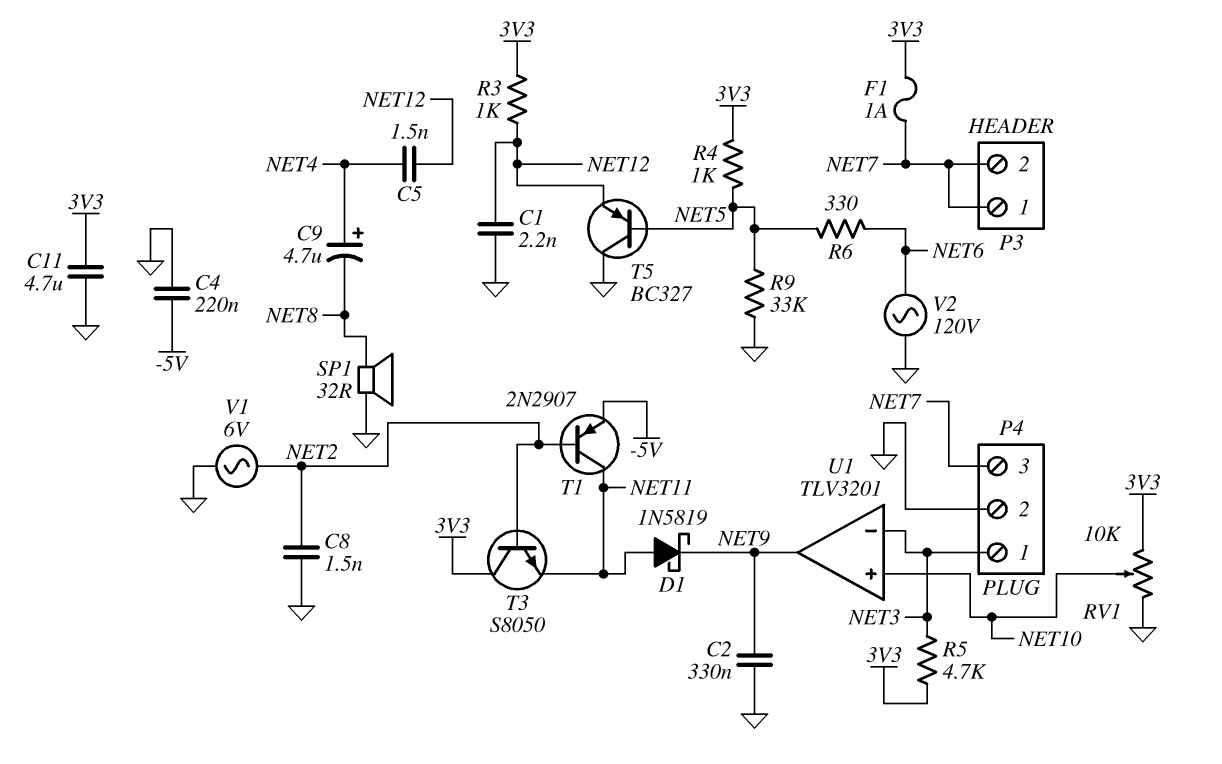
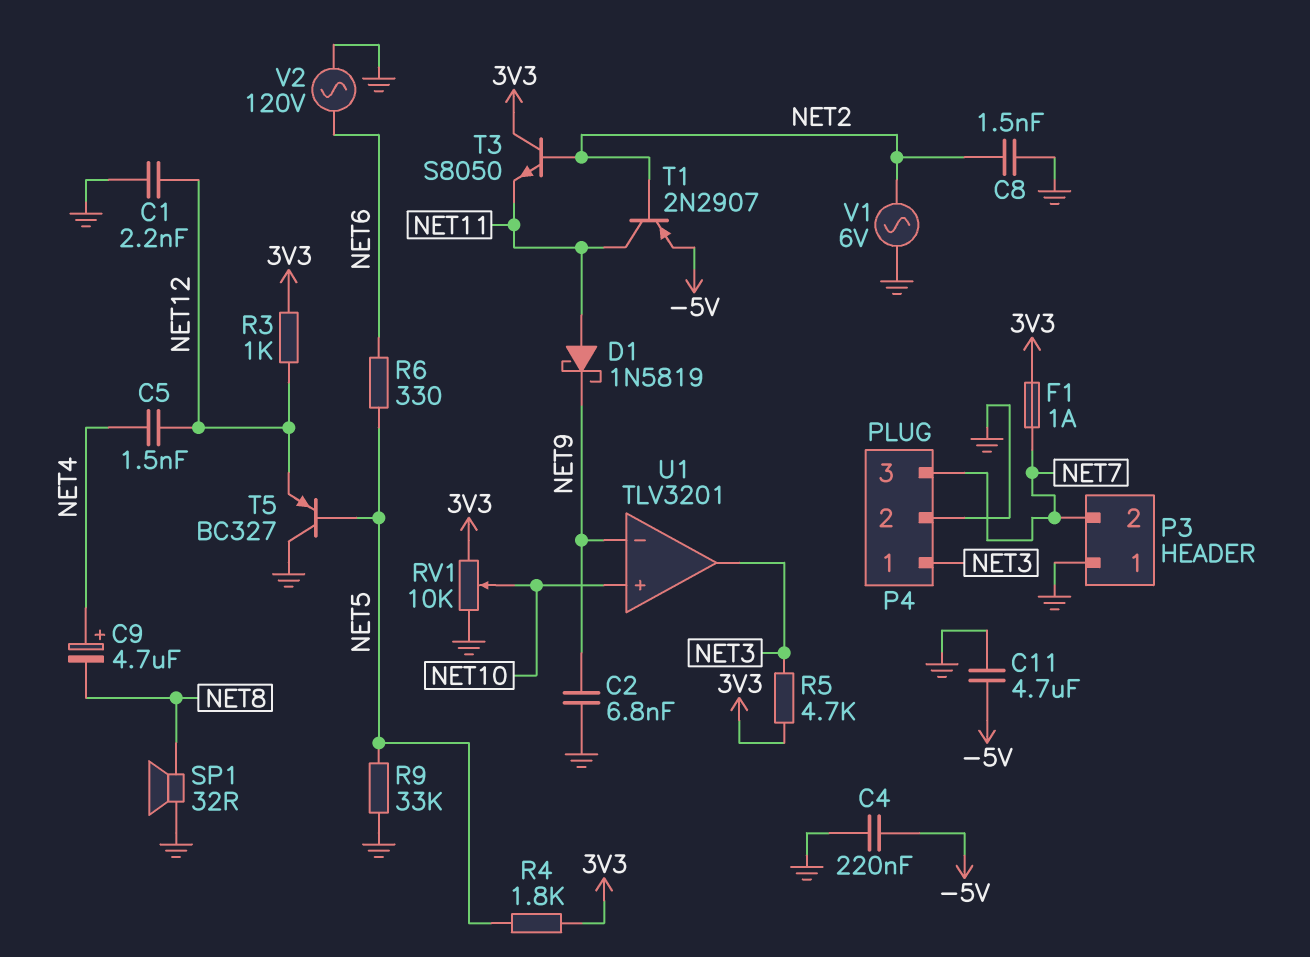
C2: 330nF (GND, NET9) -> 6.8nF (GND, NET9)
C11: 4.7uF (3V3, GND) -> 4.7uF (-5V, GND)
P3 pin 1: NET7 -> GND
R4: 1k (3V3, NET5) -> 1.8k (3V3, NET5)
U1 pin in-: NET3 -> NET9
U1 pin out: NET9 -> NET3

